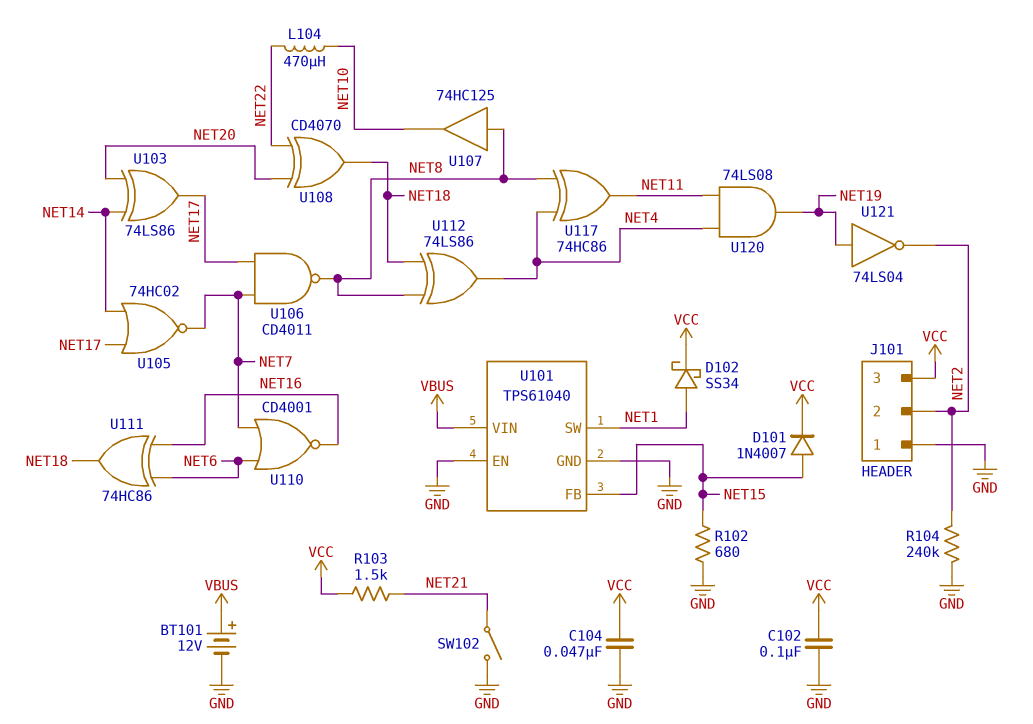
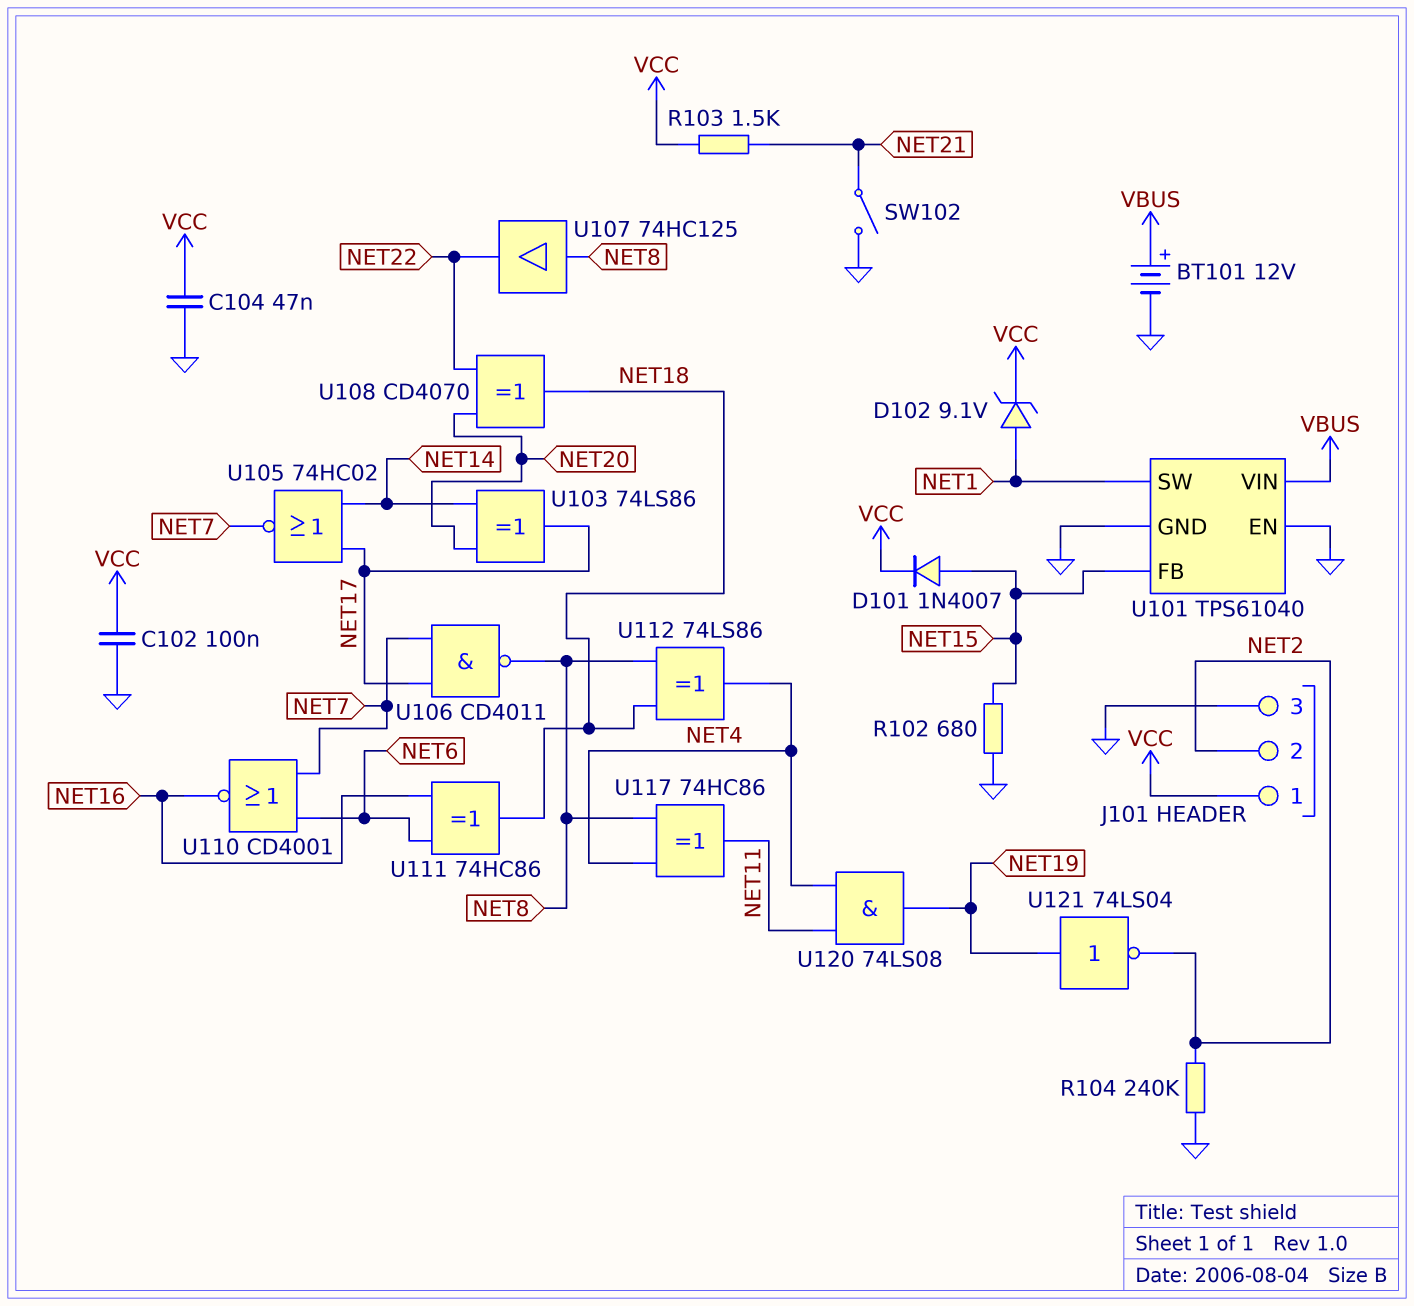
D102: schottky SS34 (A NET1, K VCC) -> zener 9.1V (A NET1, K VCC)
J101 pin 1: GND -> VCC
J101 pin 3: VCC -> GND
L104: 470uH (NET10, NET22) -> none
U107: buffer 74HC125 (in NET8, out NET10) -> buffer 74HC125 (in NET8, out NET22)

